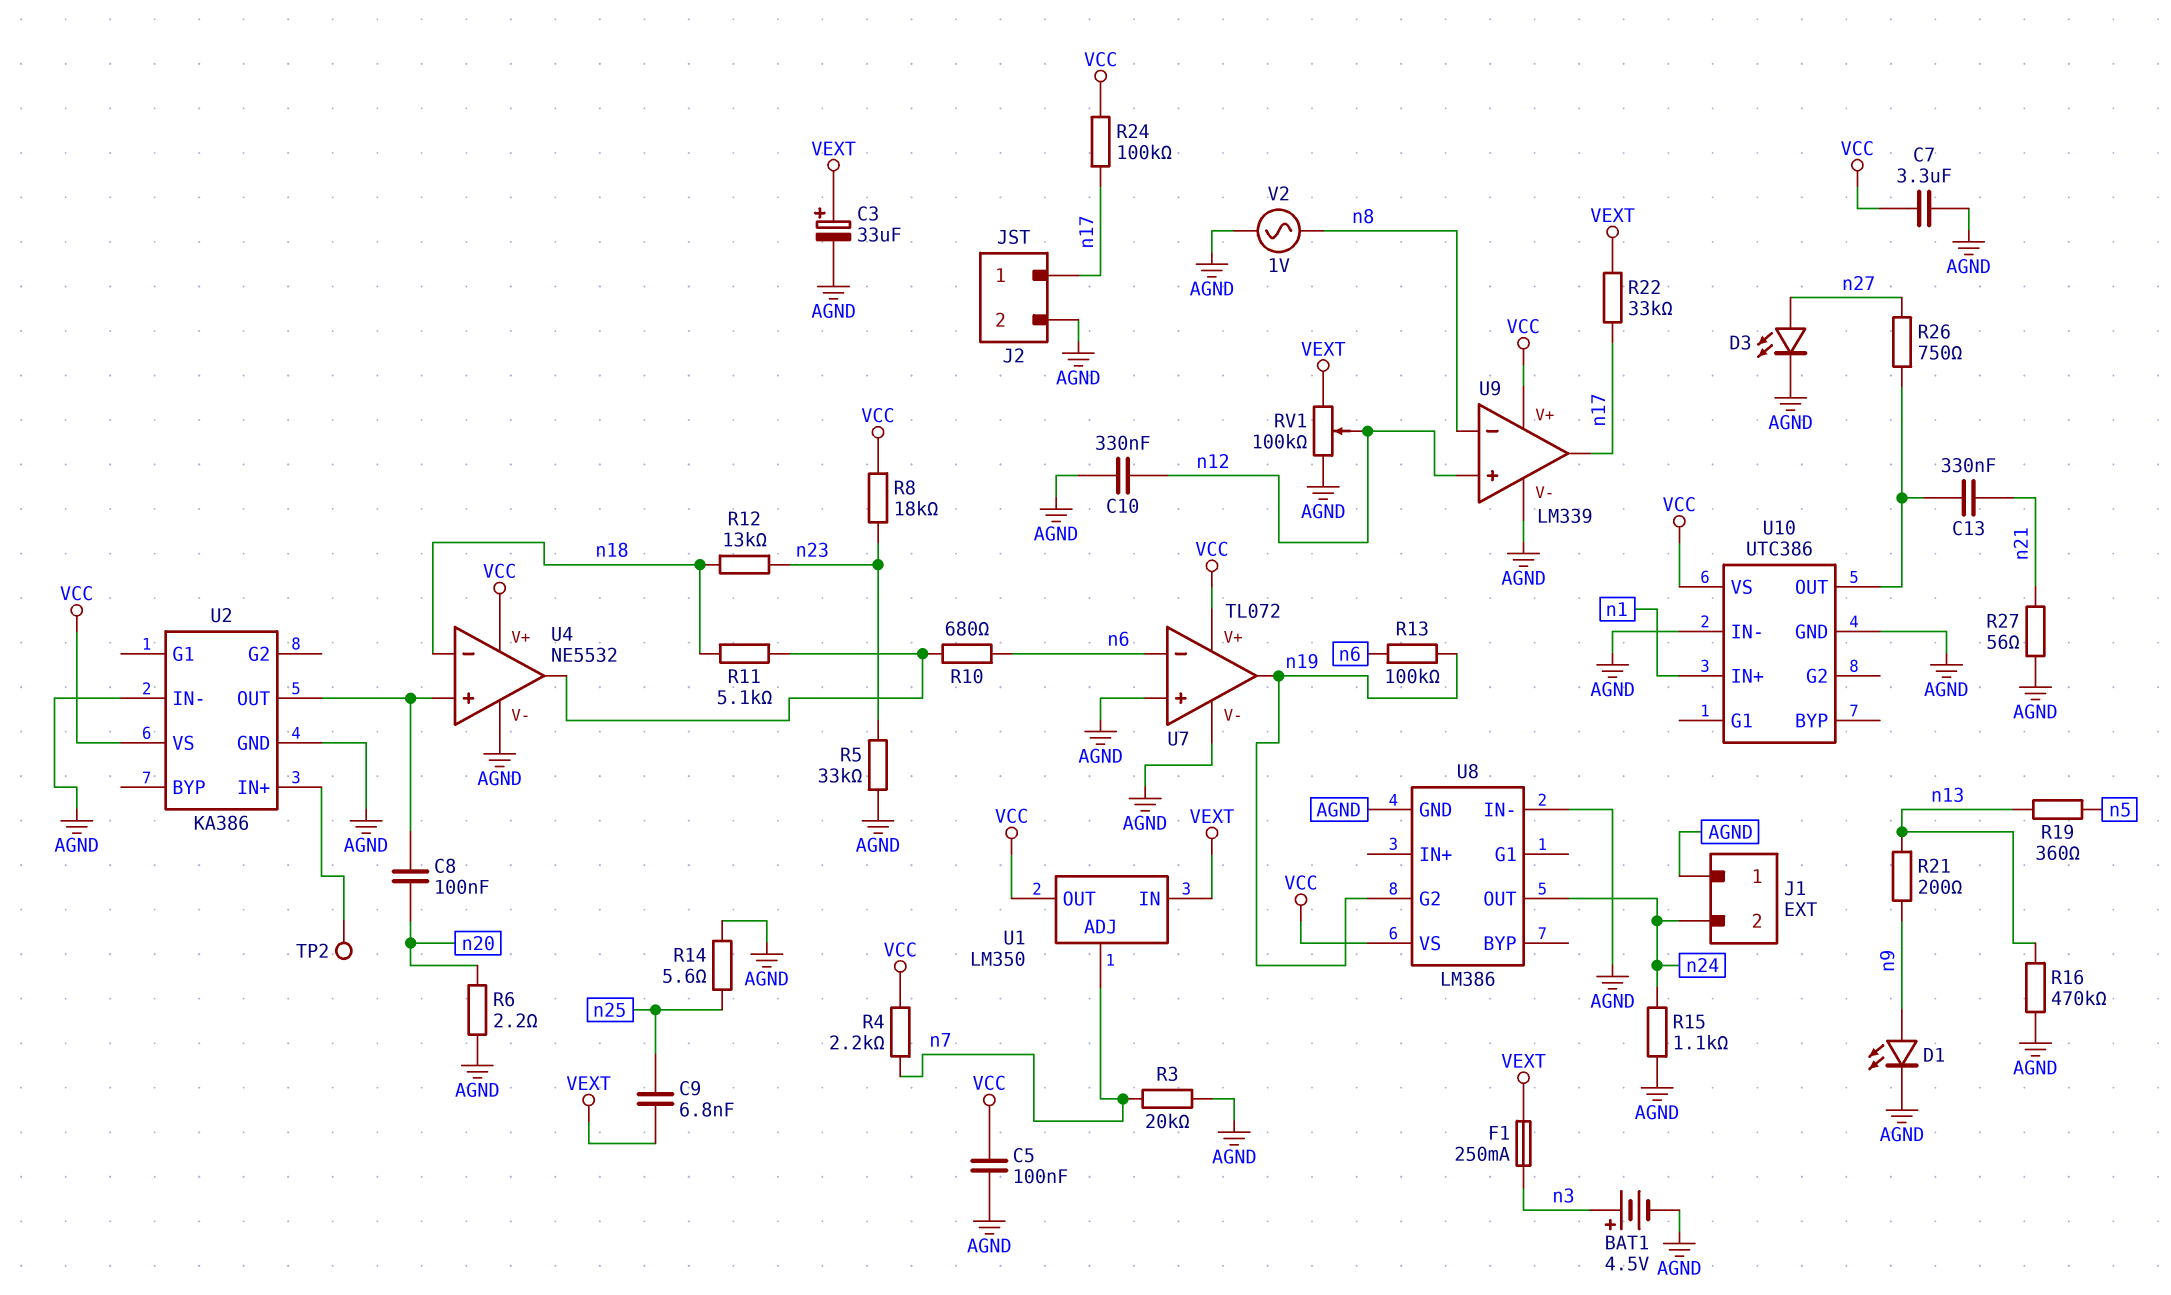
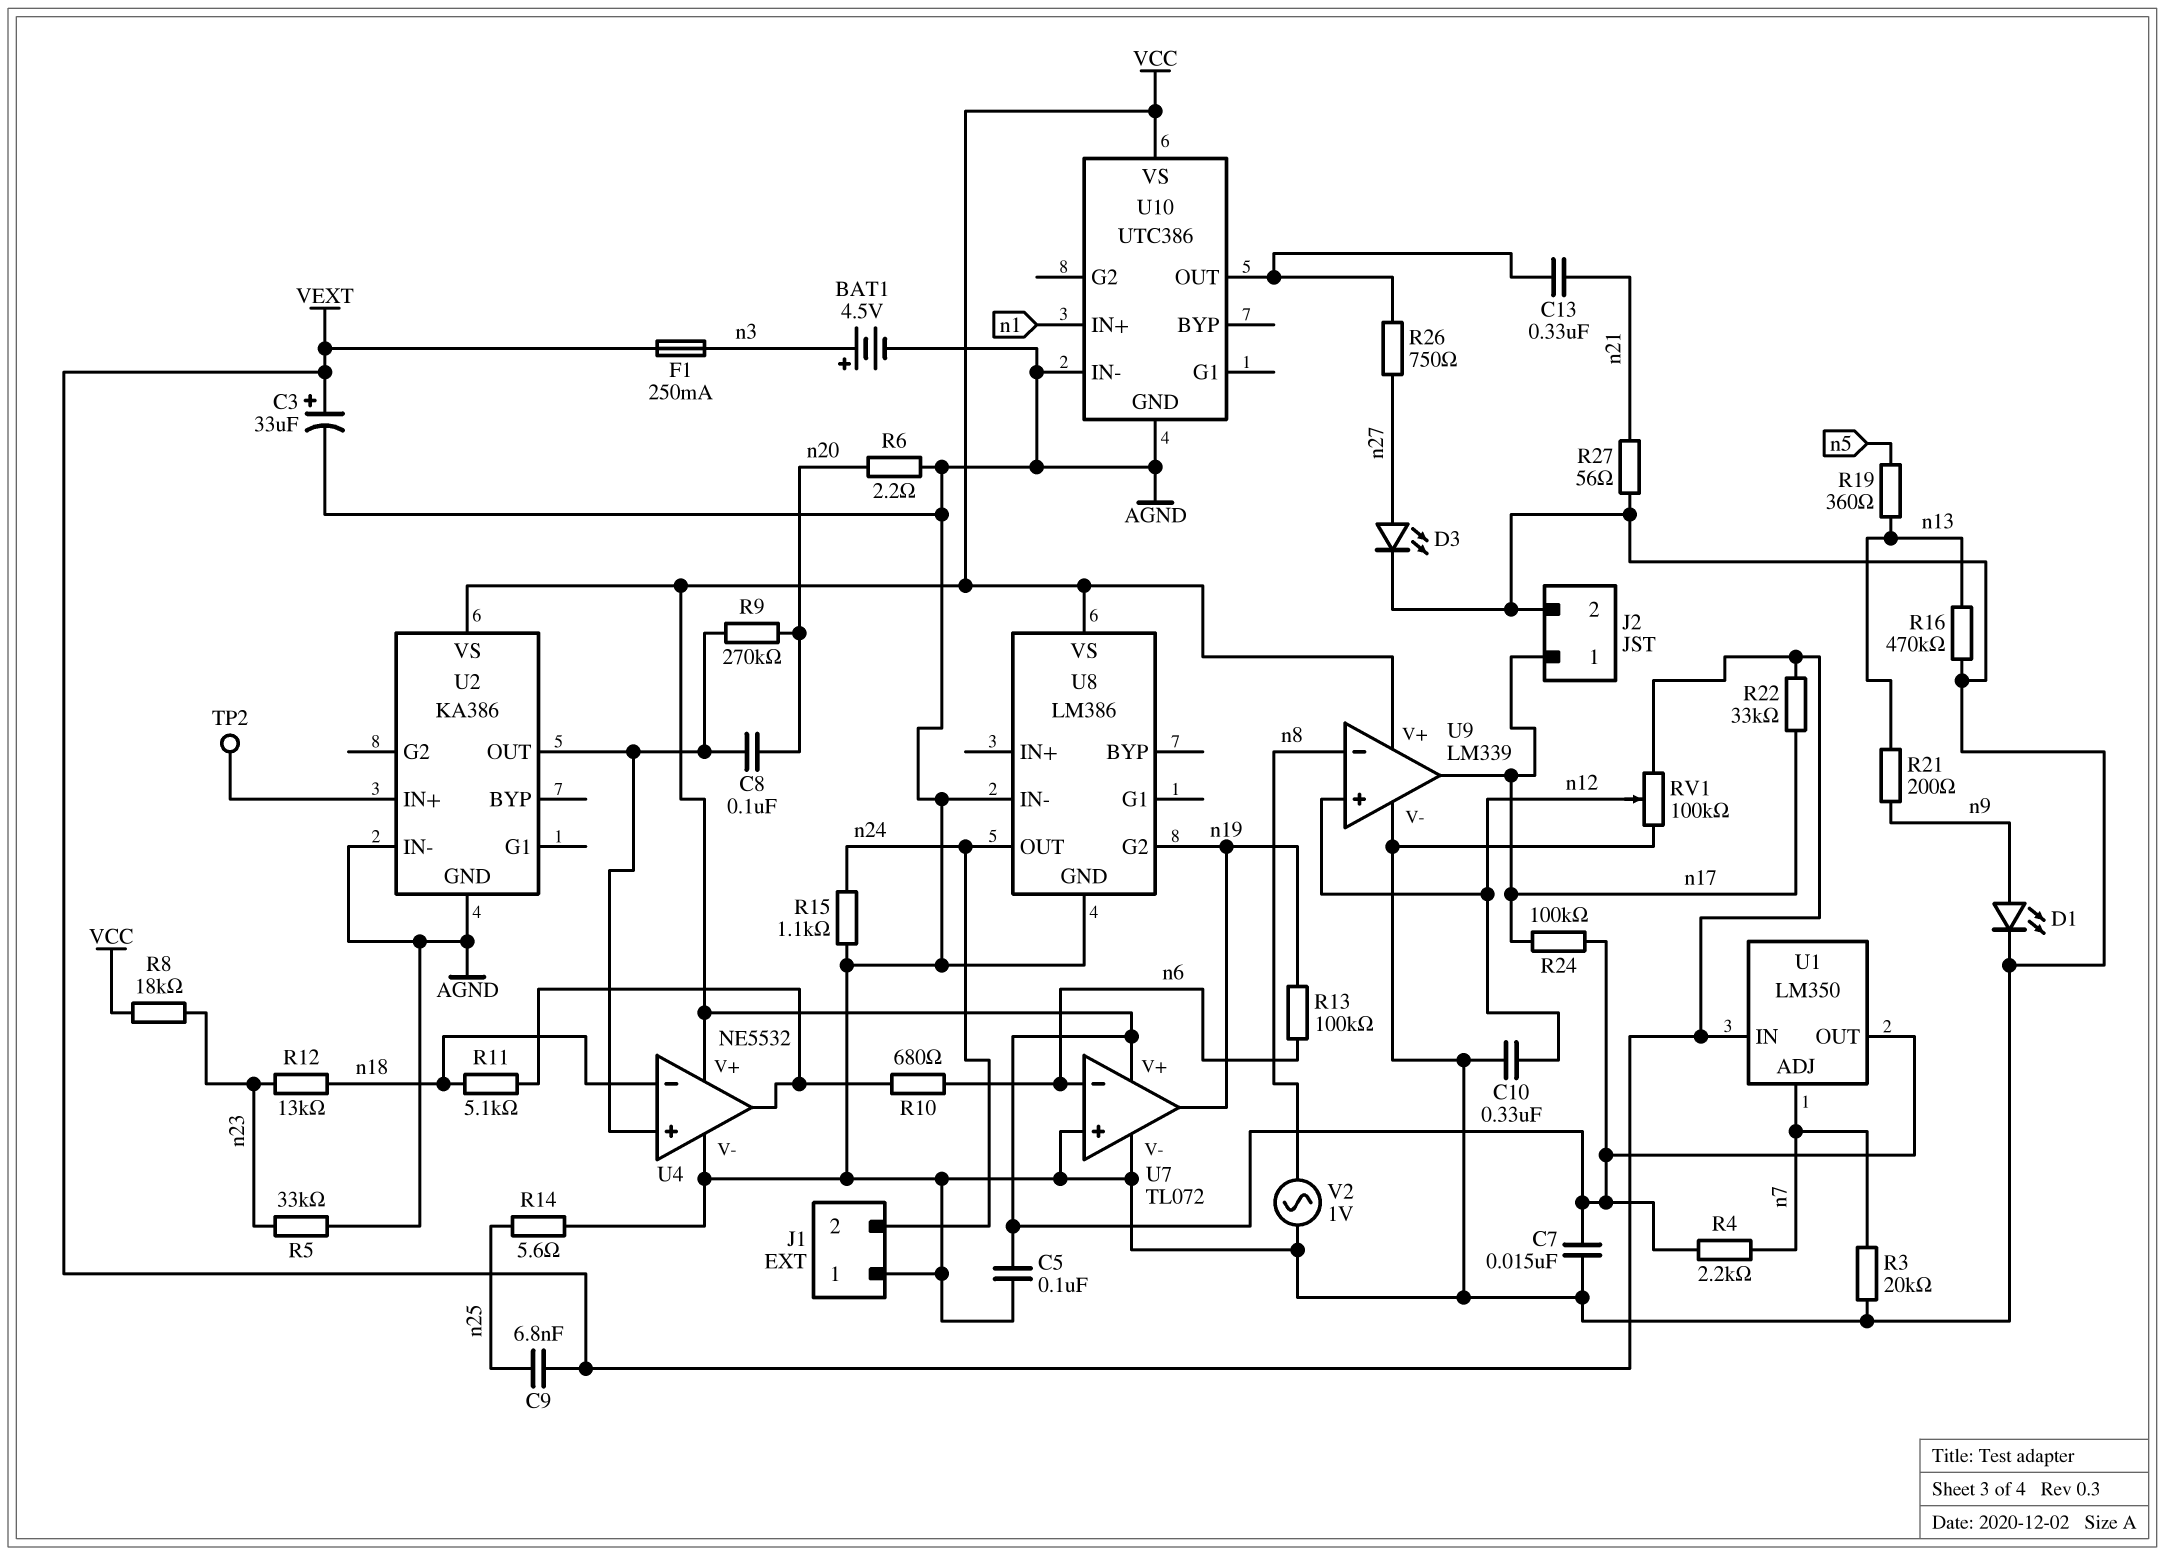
C7: 3.3uF (AGND, VCC) -> 15nF (AGND, VCC)
R9: none -> 270k (U2/OUT, n20)

